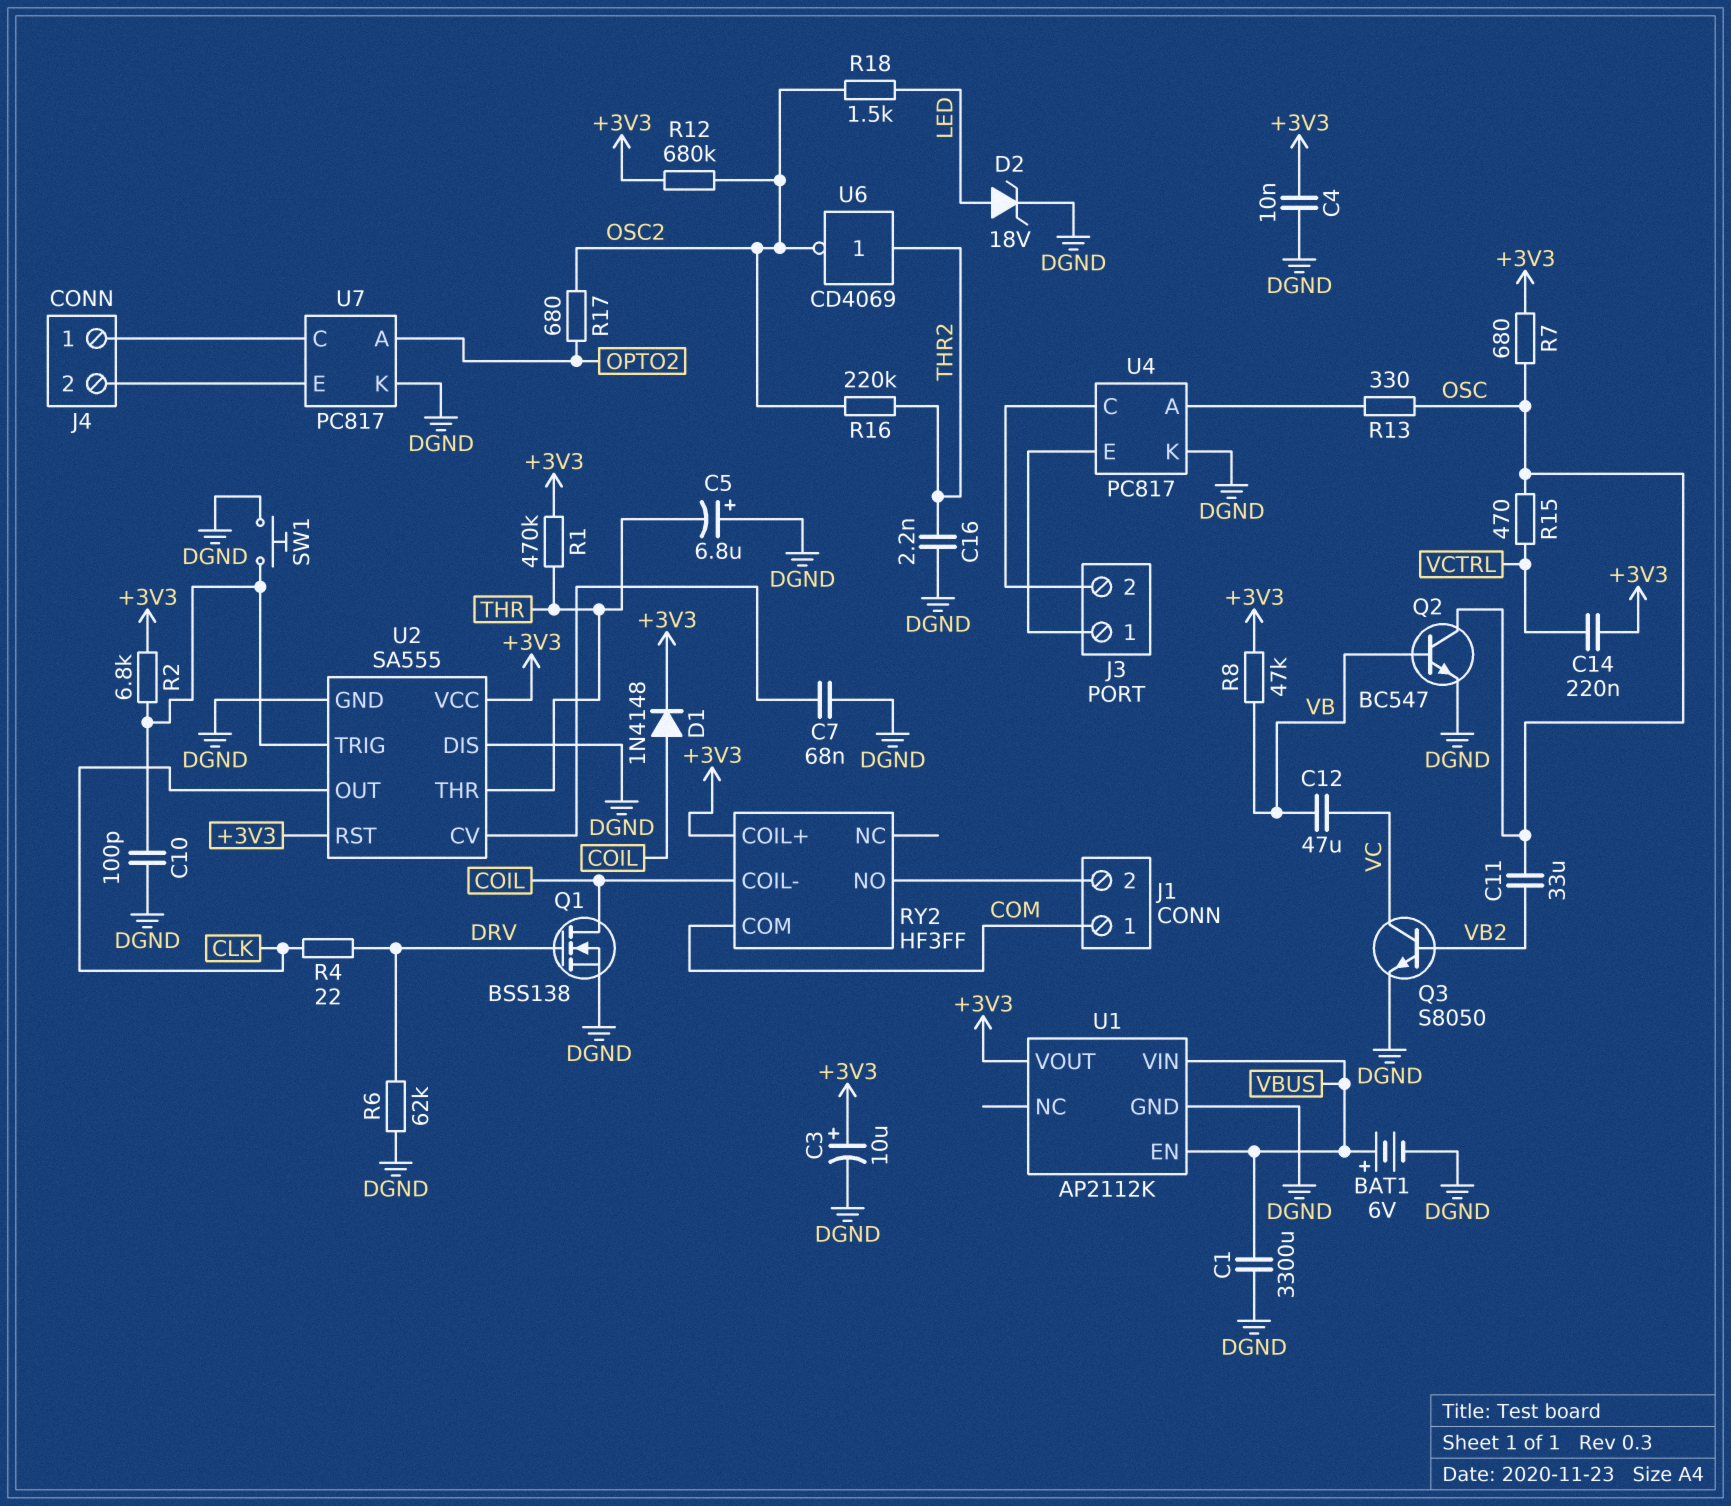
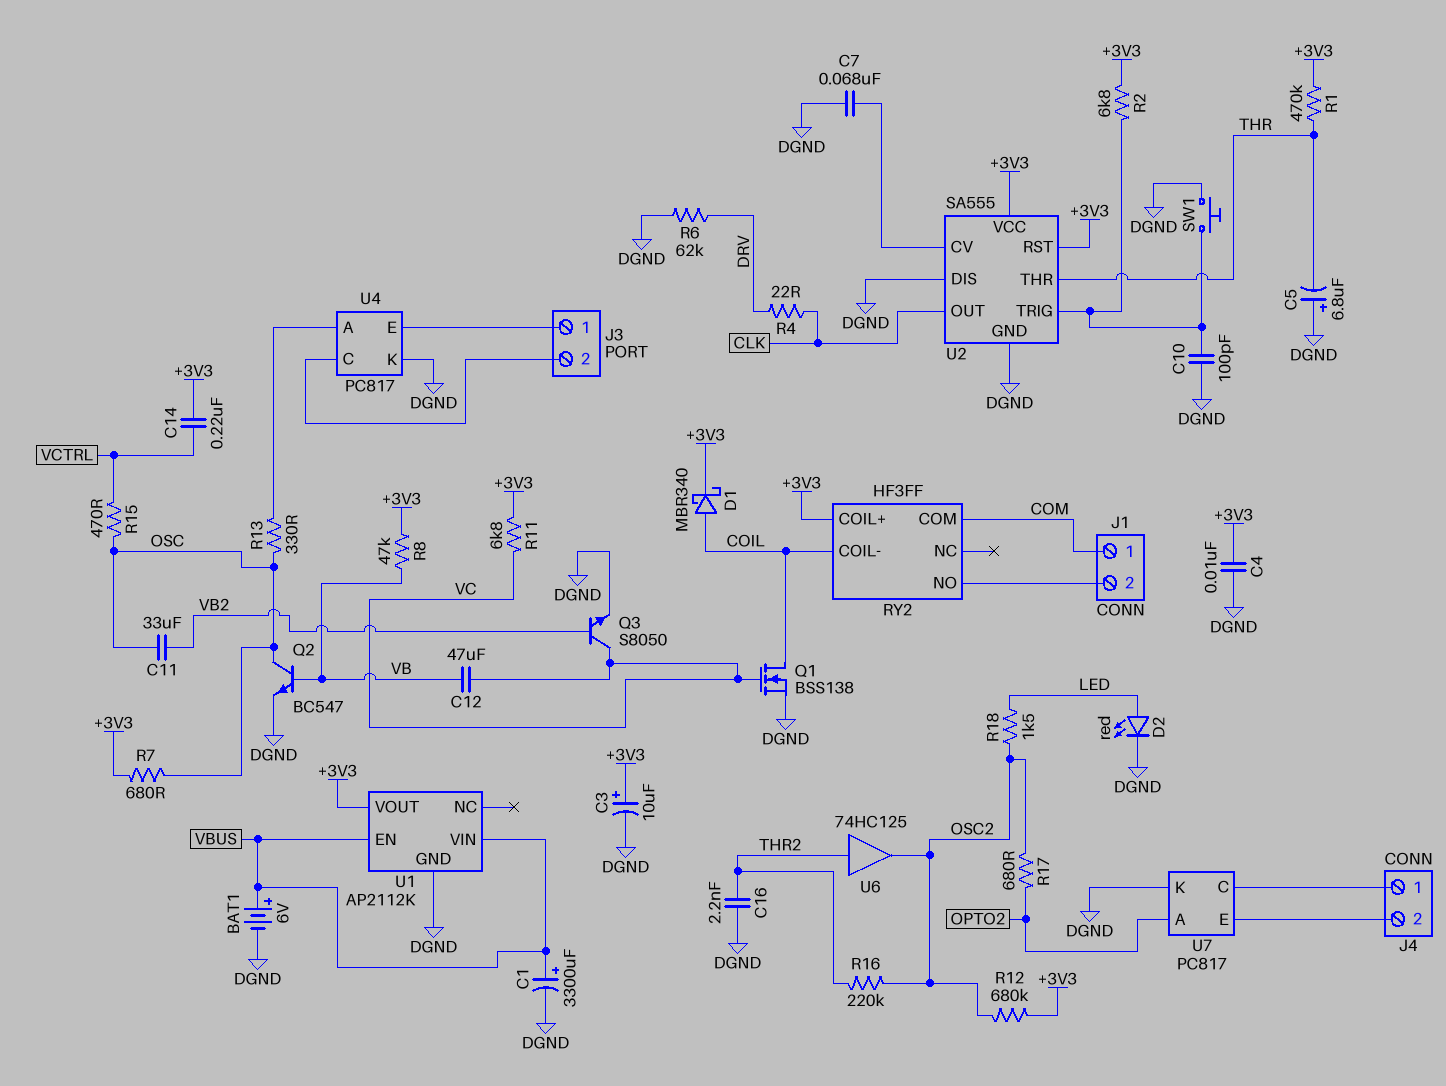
C1: 3300uF (DGND, VBUS) -> 3300uF (plus VBUS, minus DGND)
D1: diode 1N4148 (A COIL, K +3V3) -> schottky MBR340 (A COIL, K +3V3)
D2: zener 18V (A LED, K DGND) -> LED red (A LED, K DGND)
Q1: NMOS BSS138 (G DRV, D COIL, S DGND) -> NMOS BSS138 (G VC, D COIL, S DGND)
R11: none -> 6.8k (+3V3, VC)
U6: NOT CD4069 (in THR2, out OSC2) -> buffer 74HC125 (in THR2, out OSC2)

